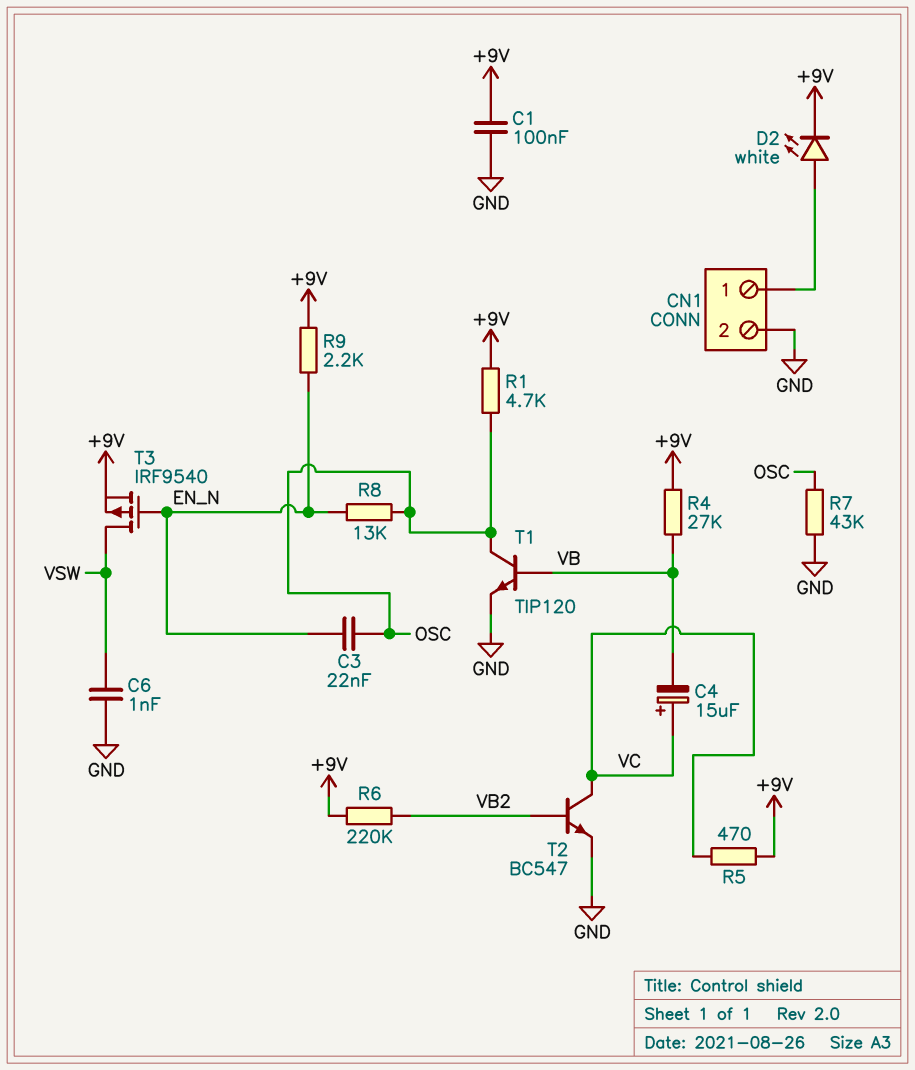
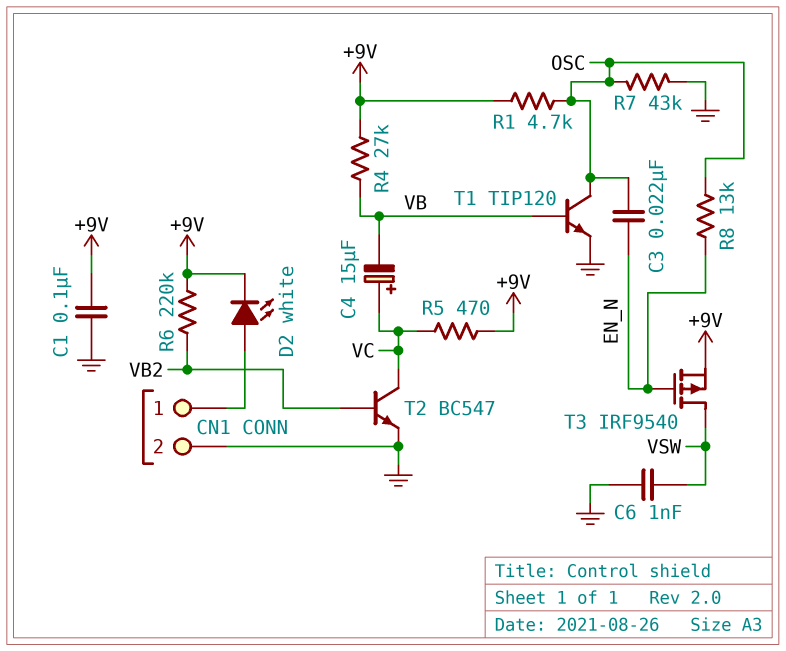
R9: 2.2k (+9V, EN_N) -> none

